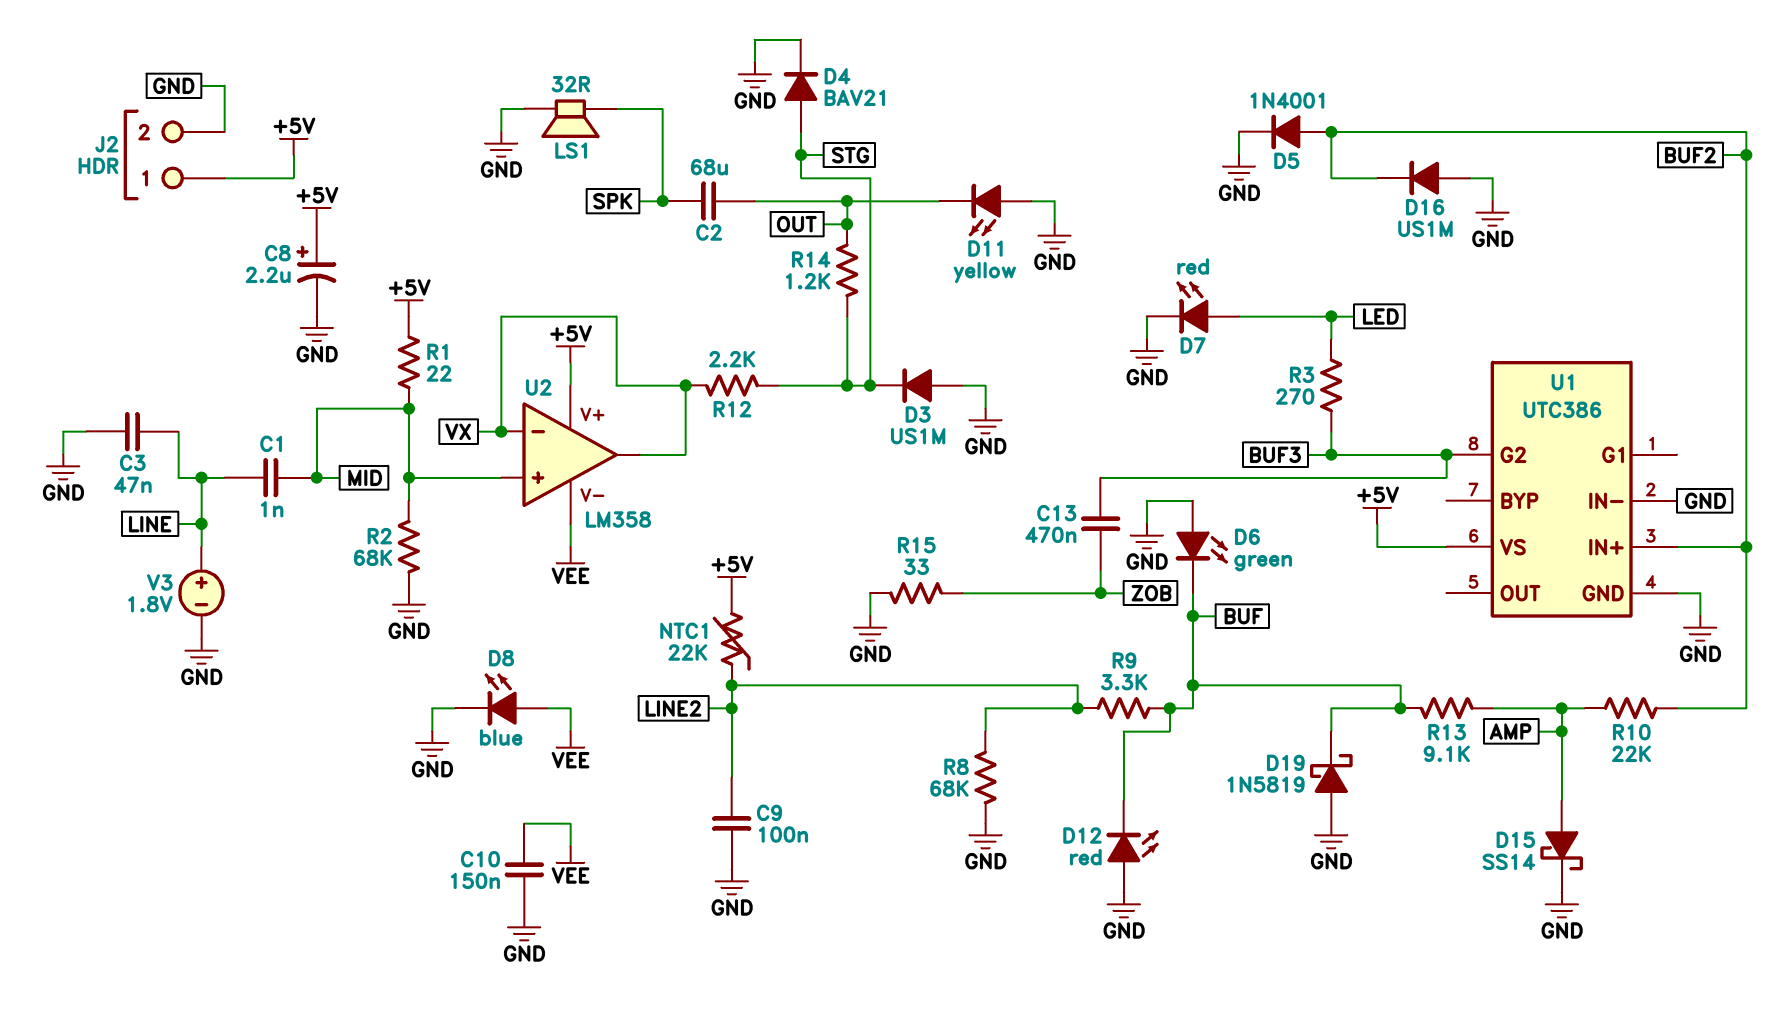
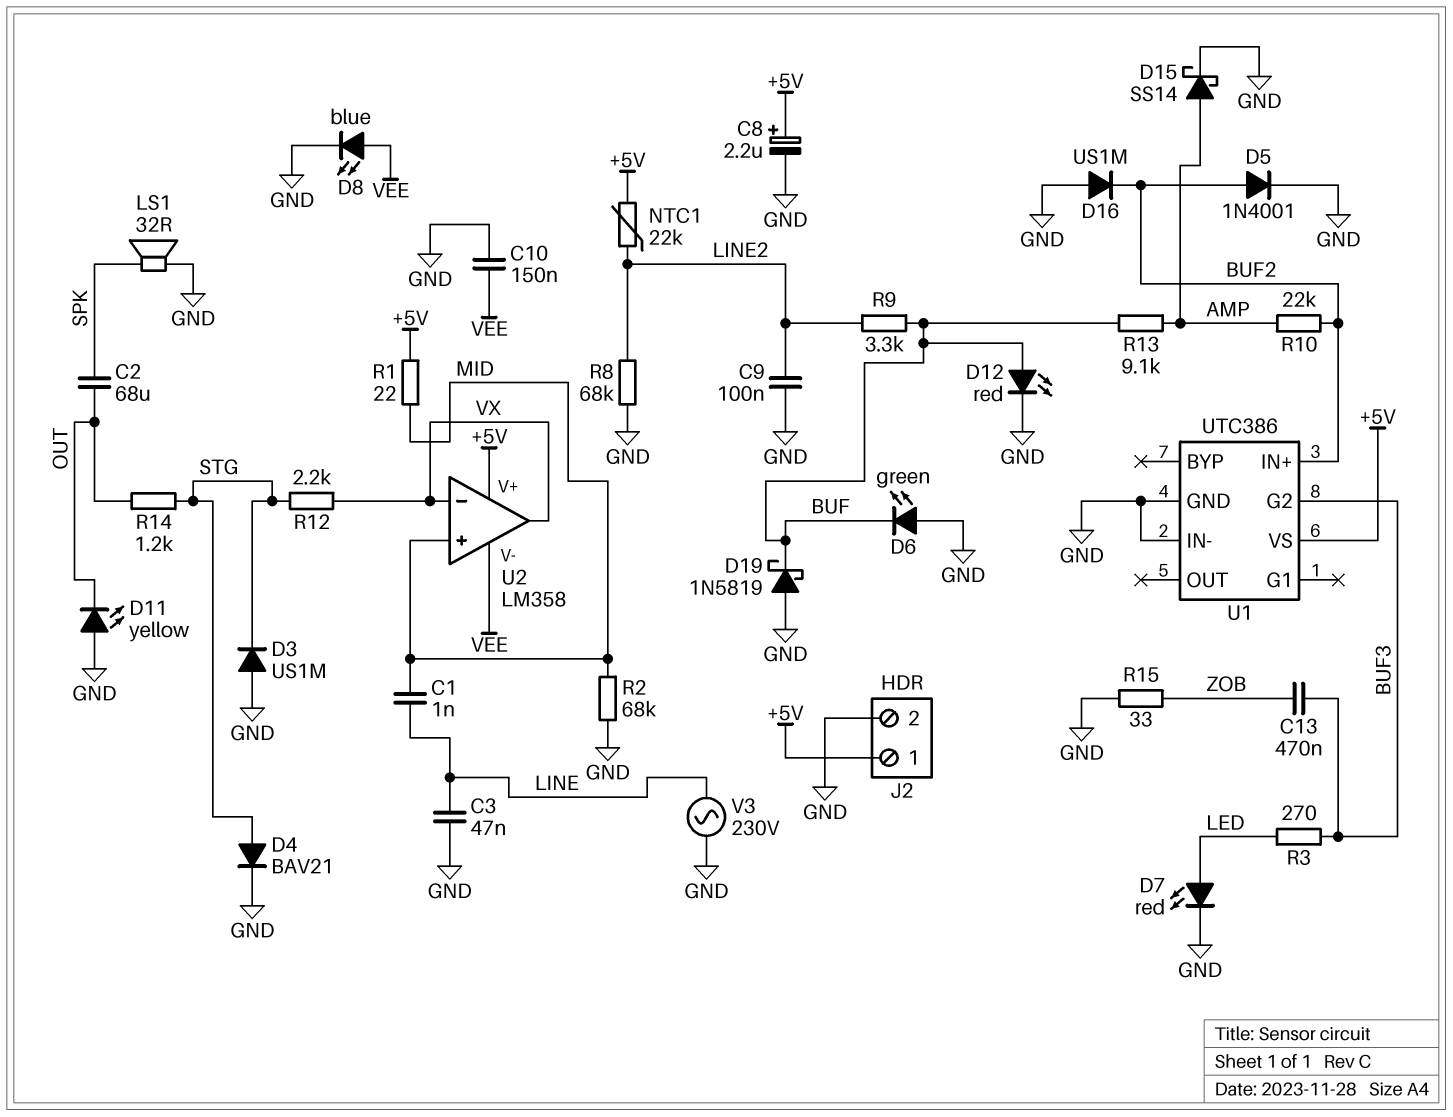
D12: LED red (A GND, K BUF) -> LED red (A BUF, K GND)
V3: 1.8V (plus LINE, minus GND) -> AC 230V (GND, LINE)

